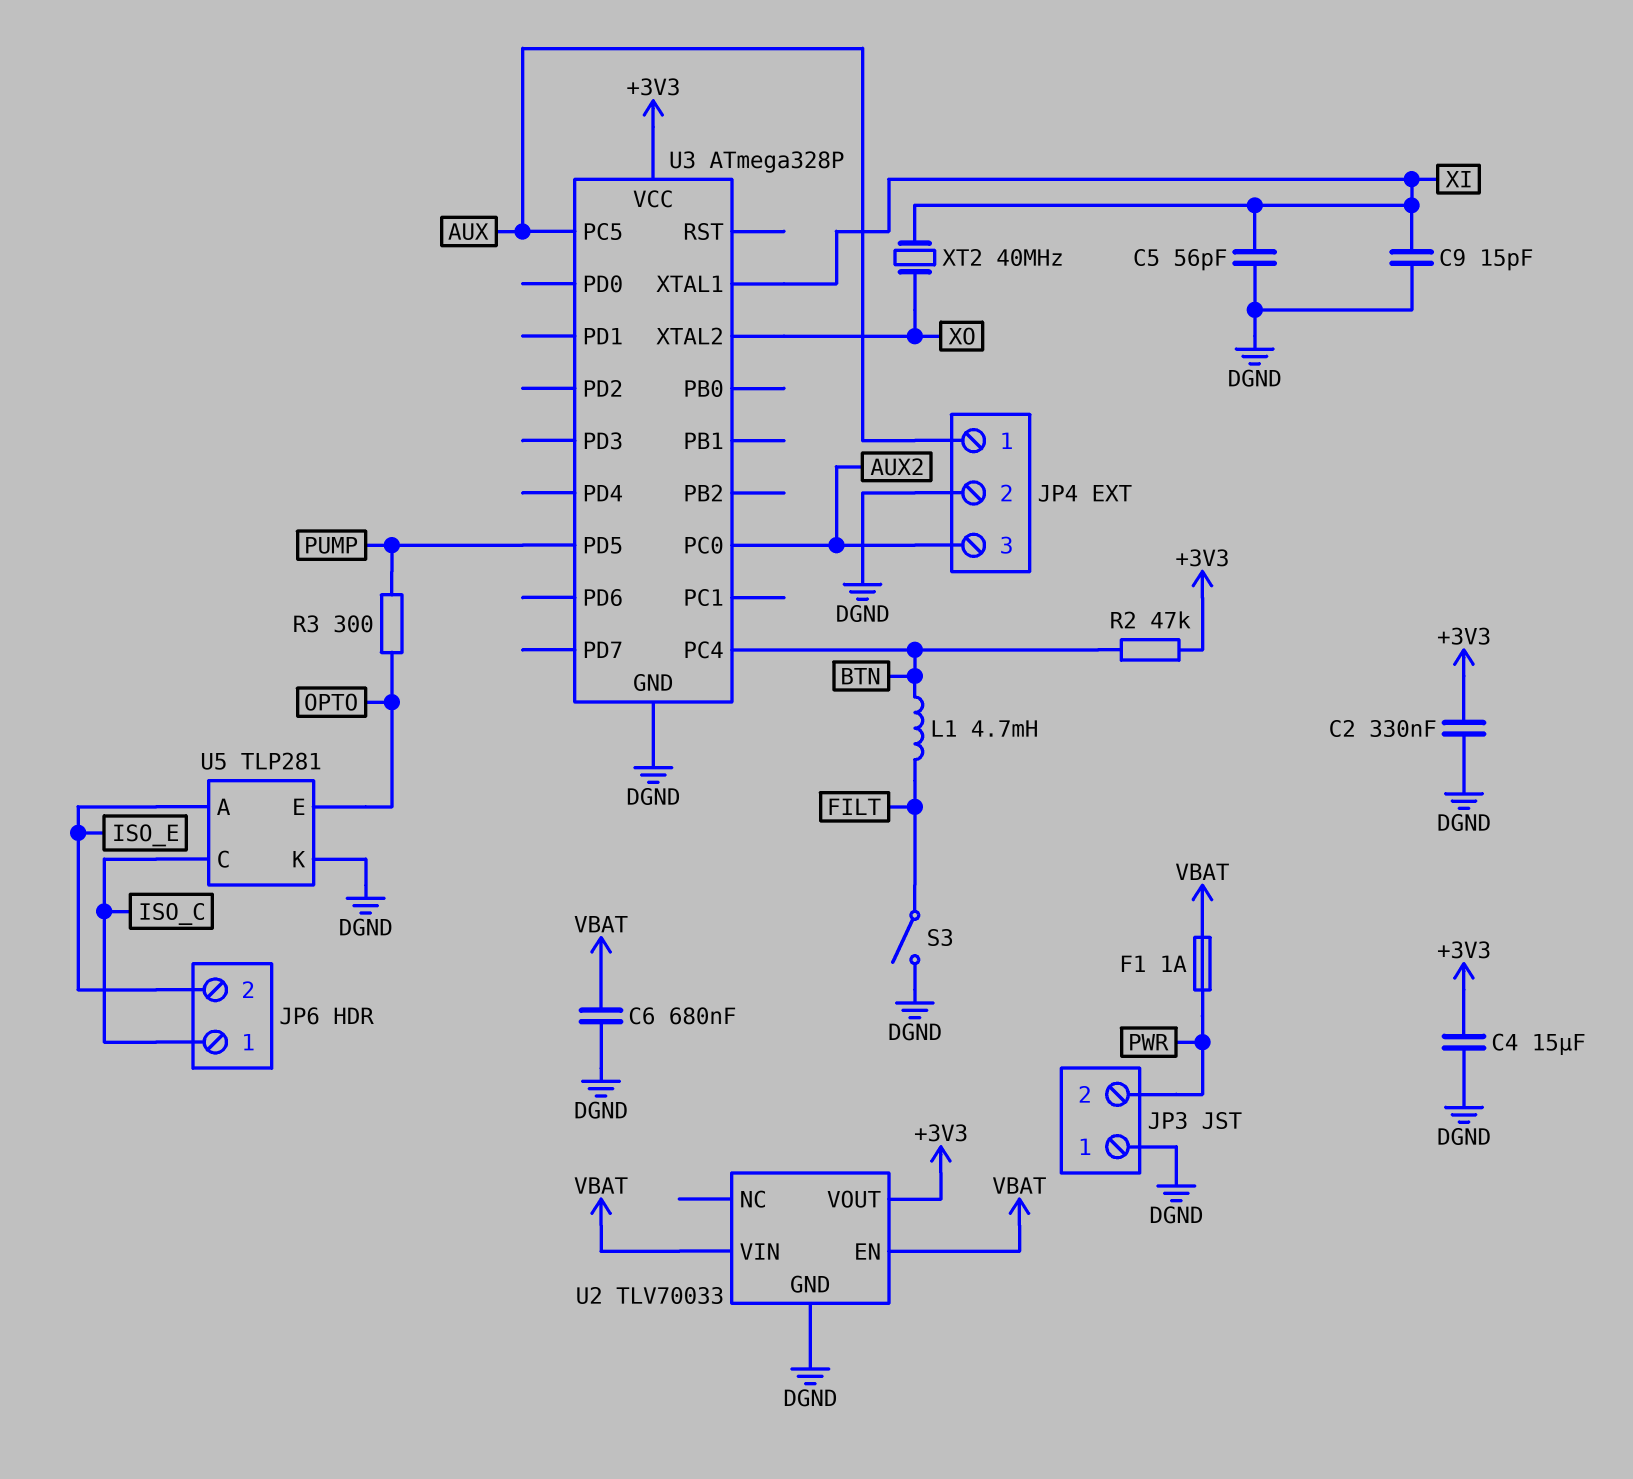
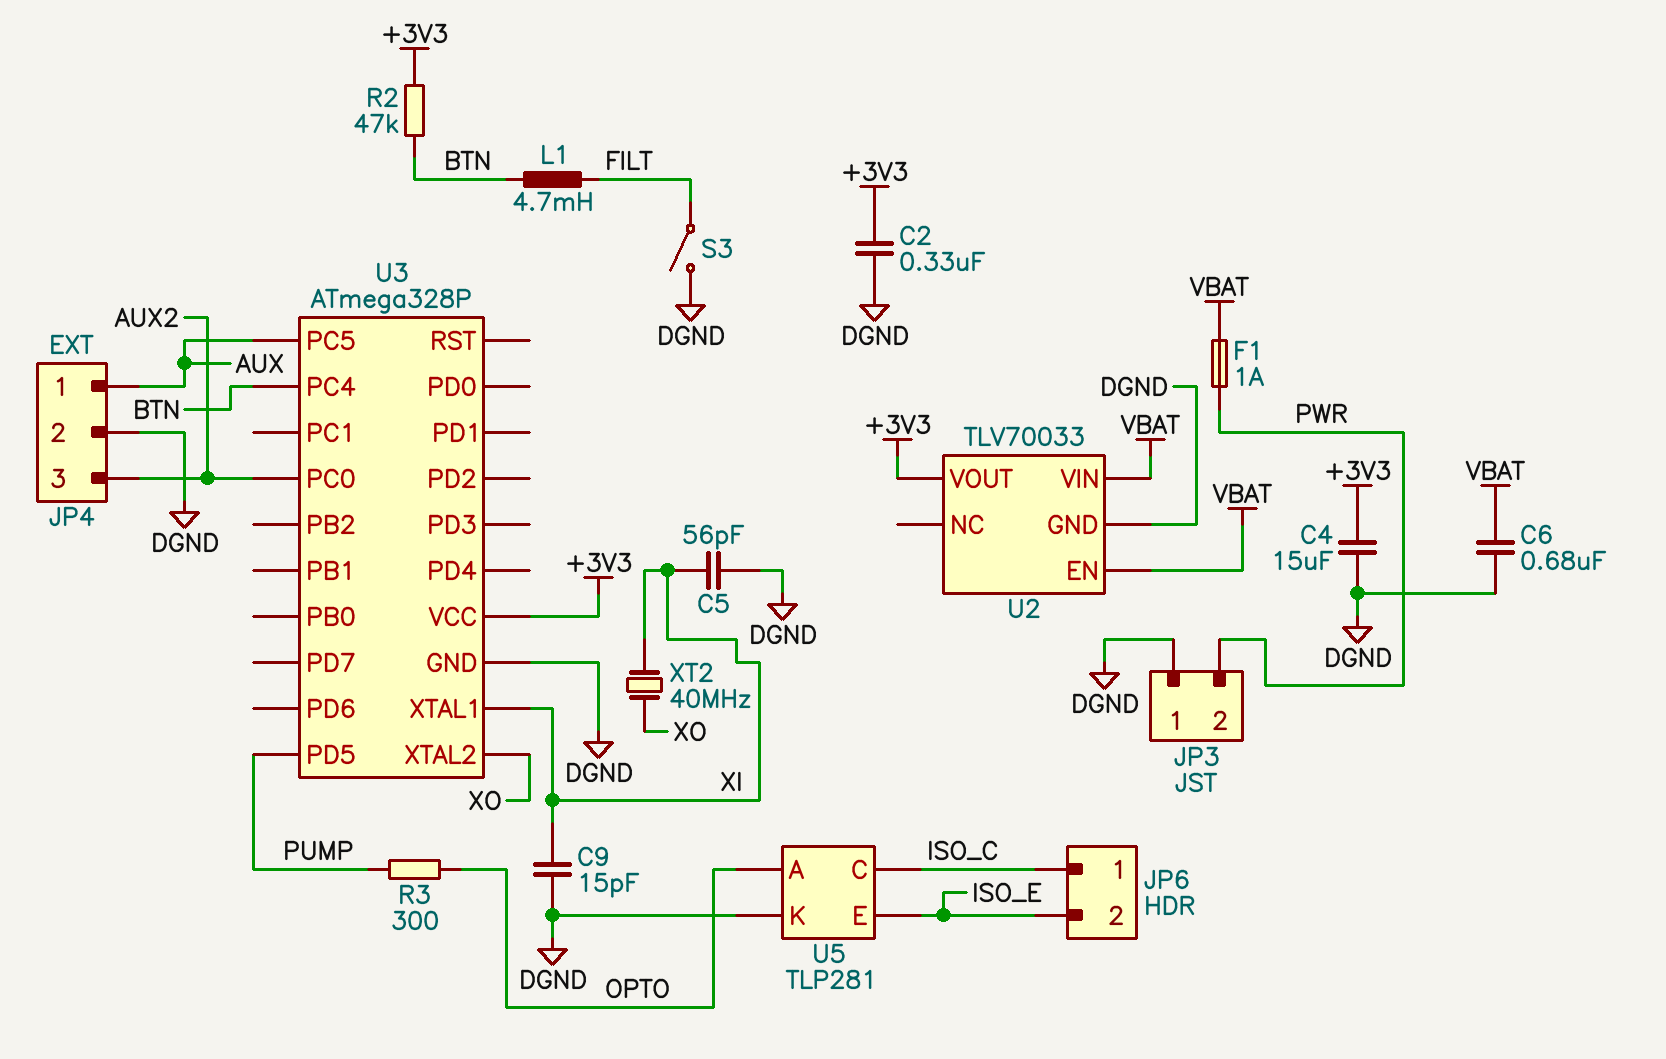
U5 pin A: ISO_E -> OPTO
U5 pin E: OPTO -> ISO_E

